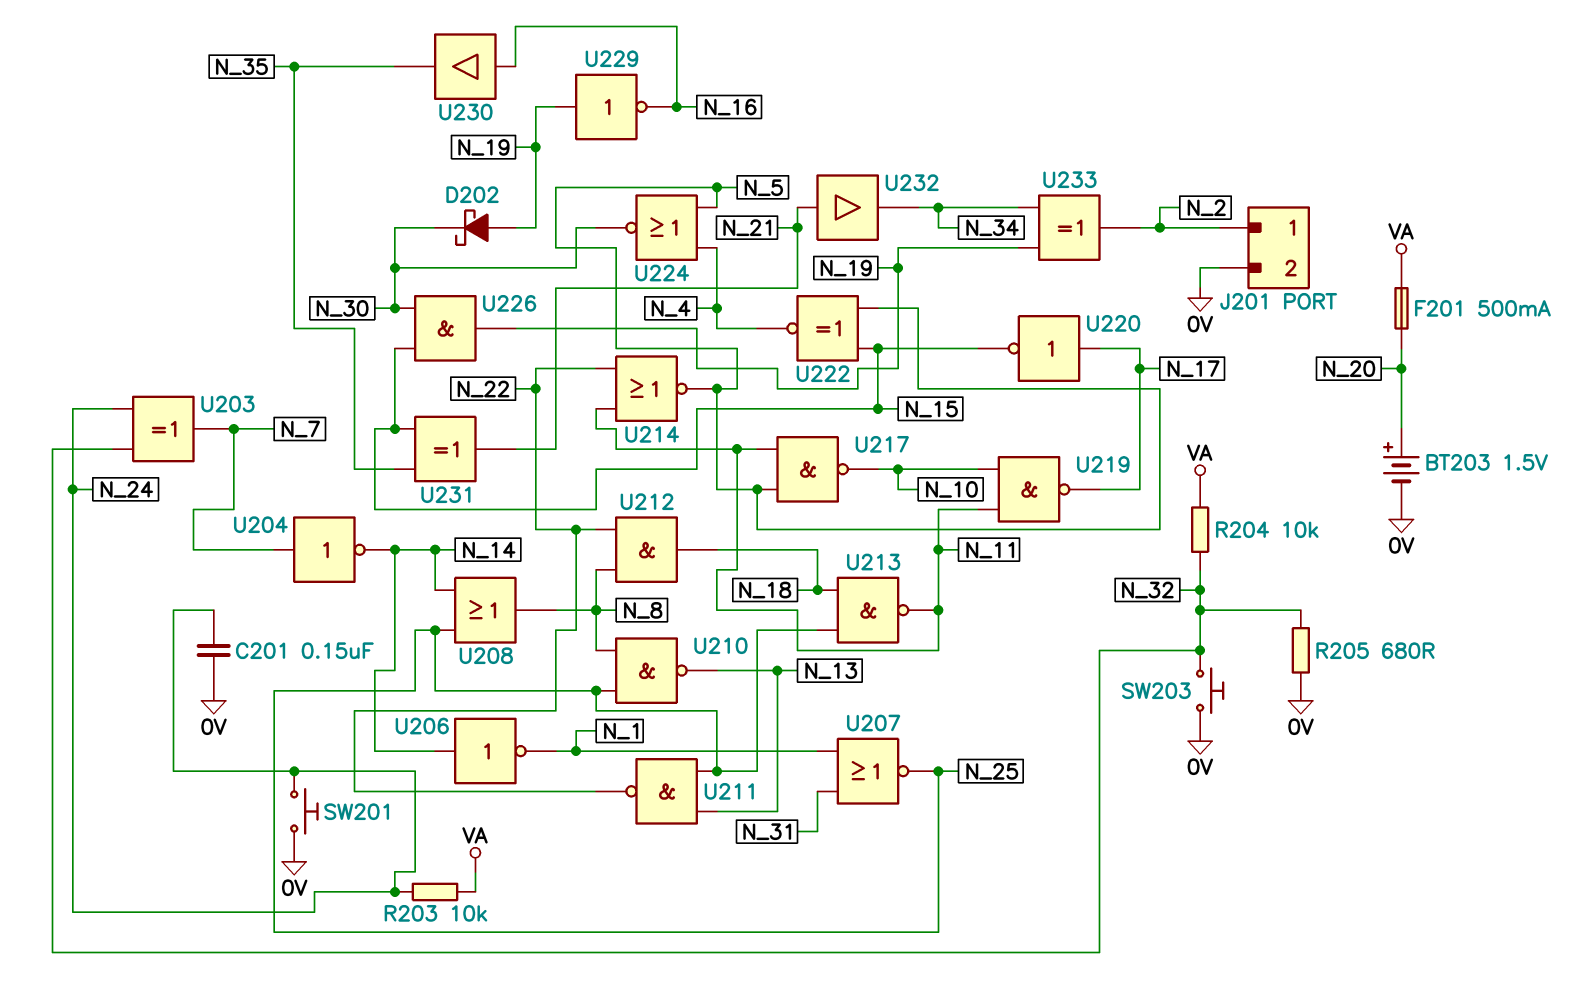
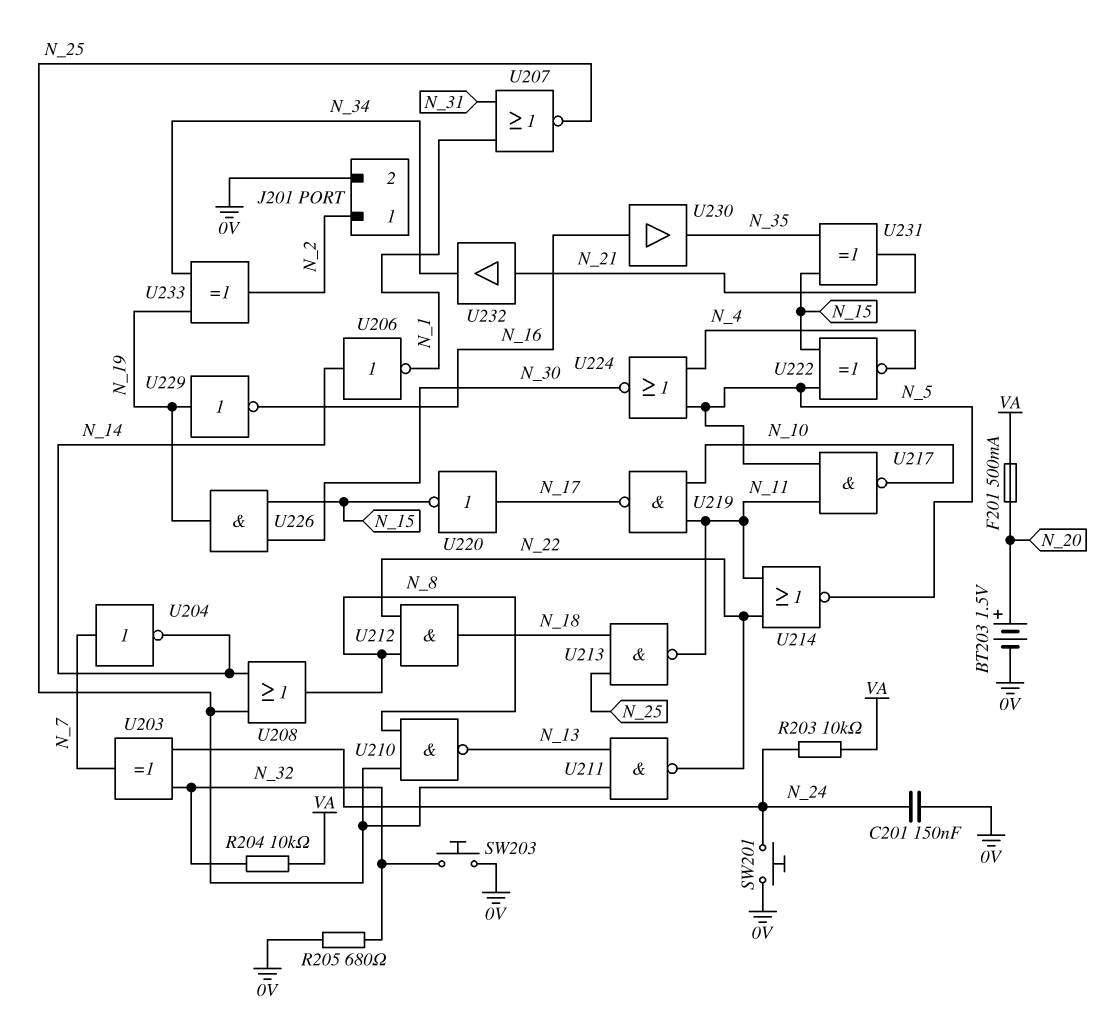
D202: schottky (A N_19, K N_30) -> none

